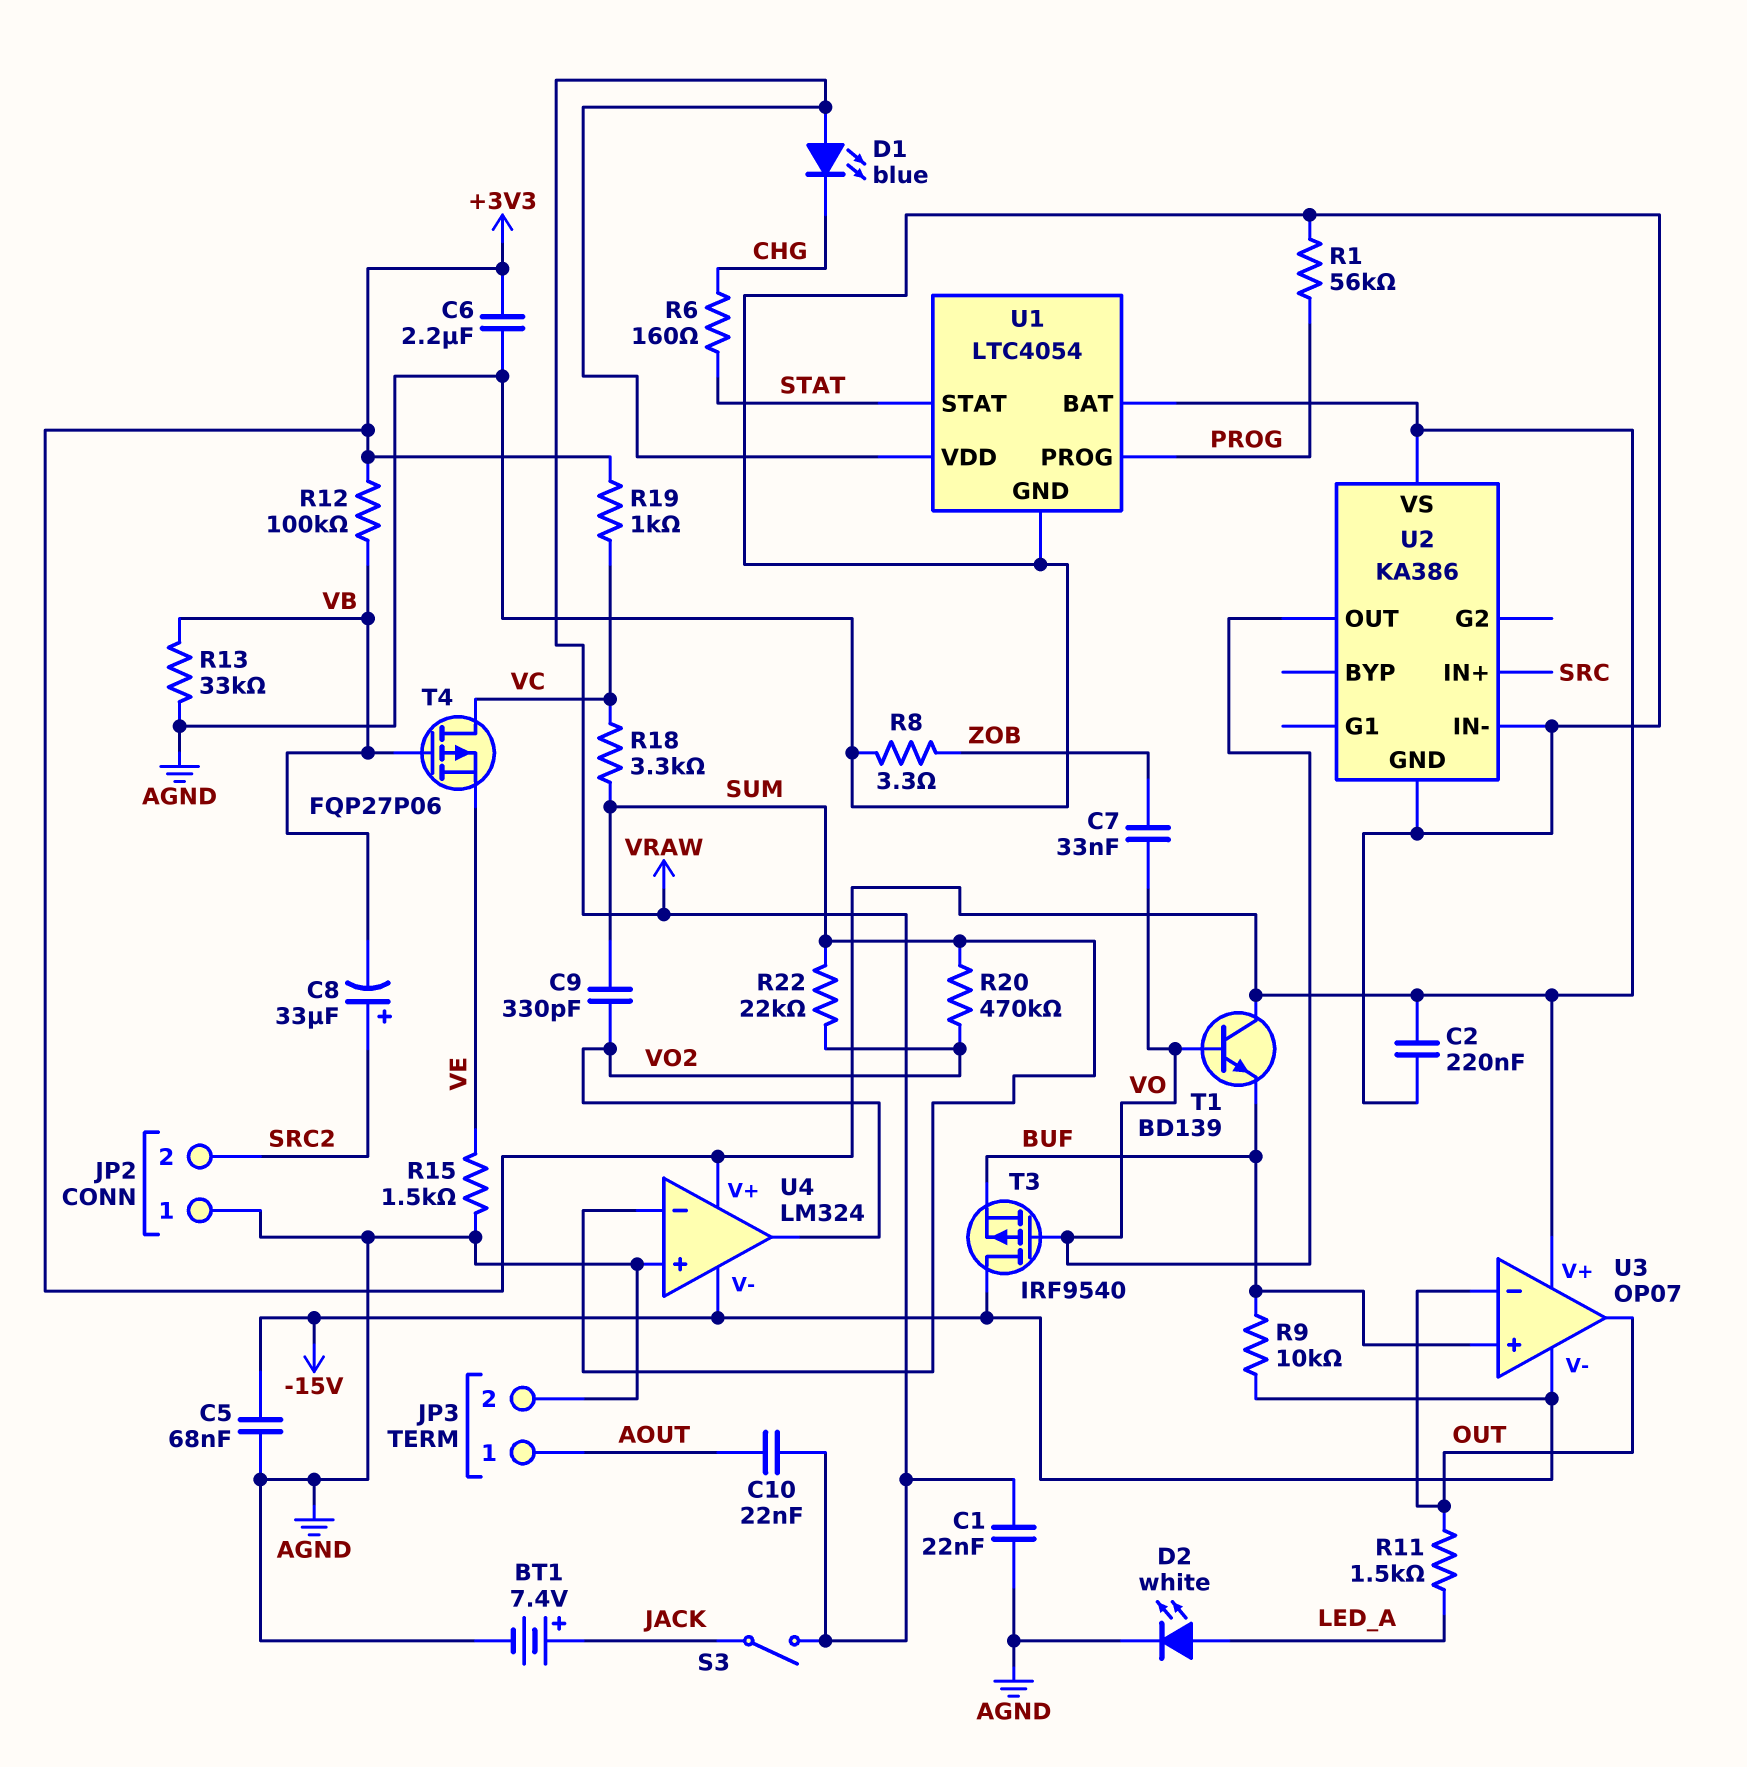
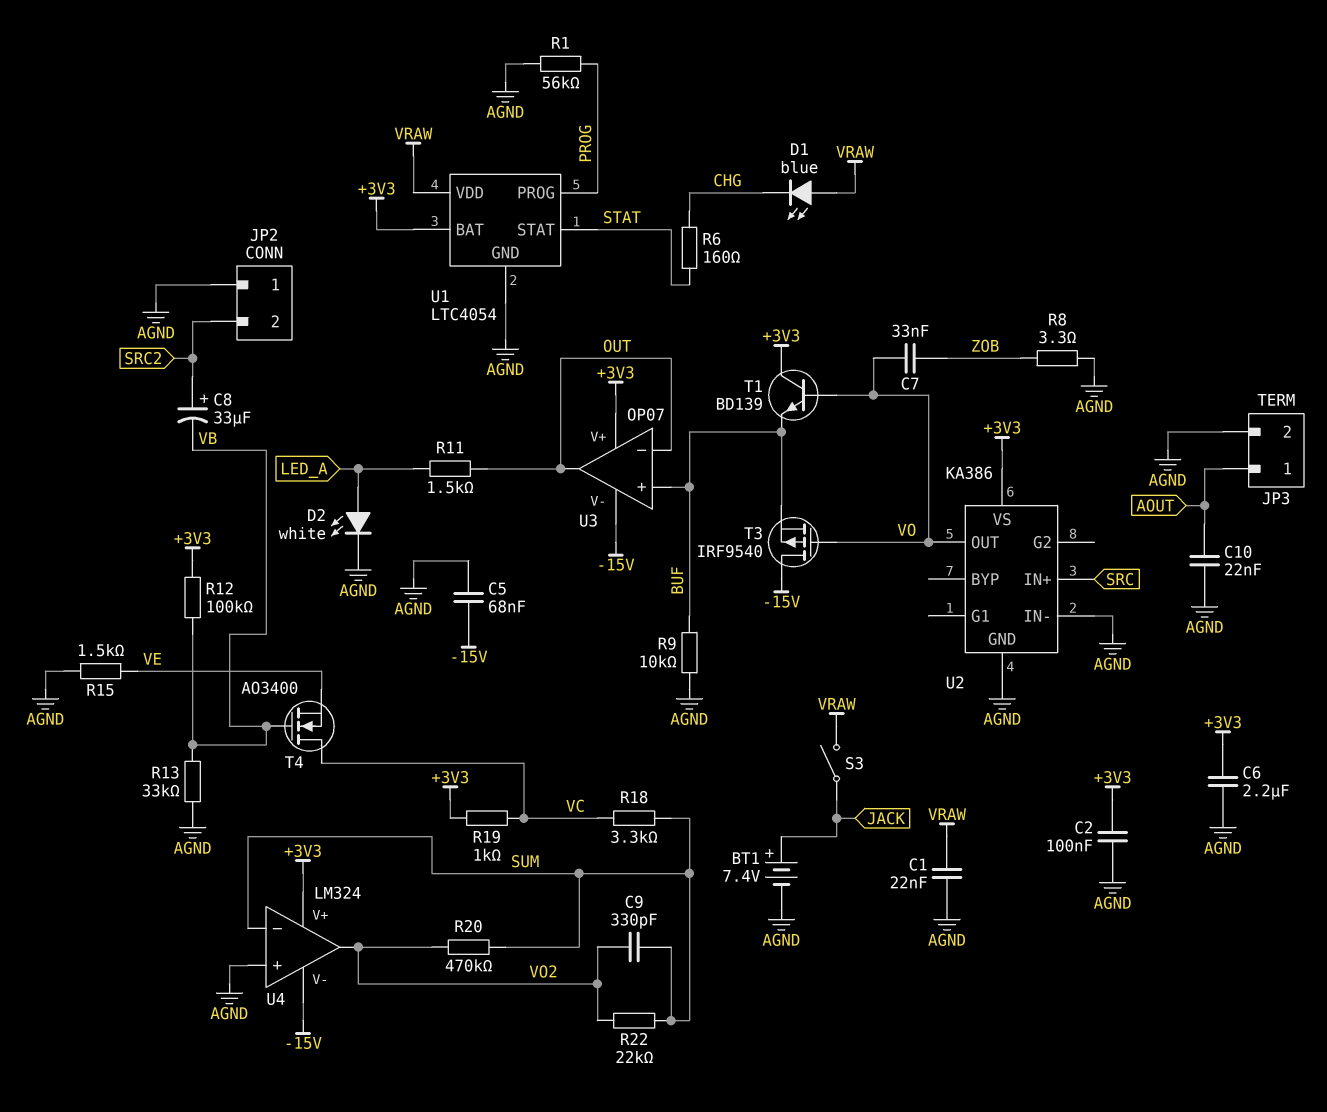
C2: 220nF (+3V3, AGND) -> 100nF (+3V3, AGND)
C10: 22nF (AOUT, VRAW) -> 22nF (AGND, AOUT)
R9: 10k (-15V, BUF) -> 10k (AGND, BUF)
T4: PMOS FQP27P06 (G VB, D VC, S VE) -> NMOS AO3400 (G VB, D VC, S VE)

